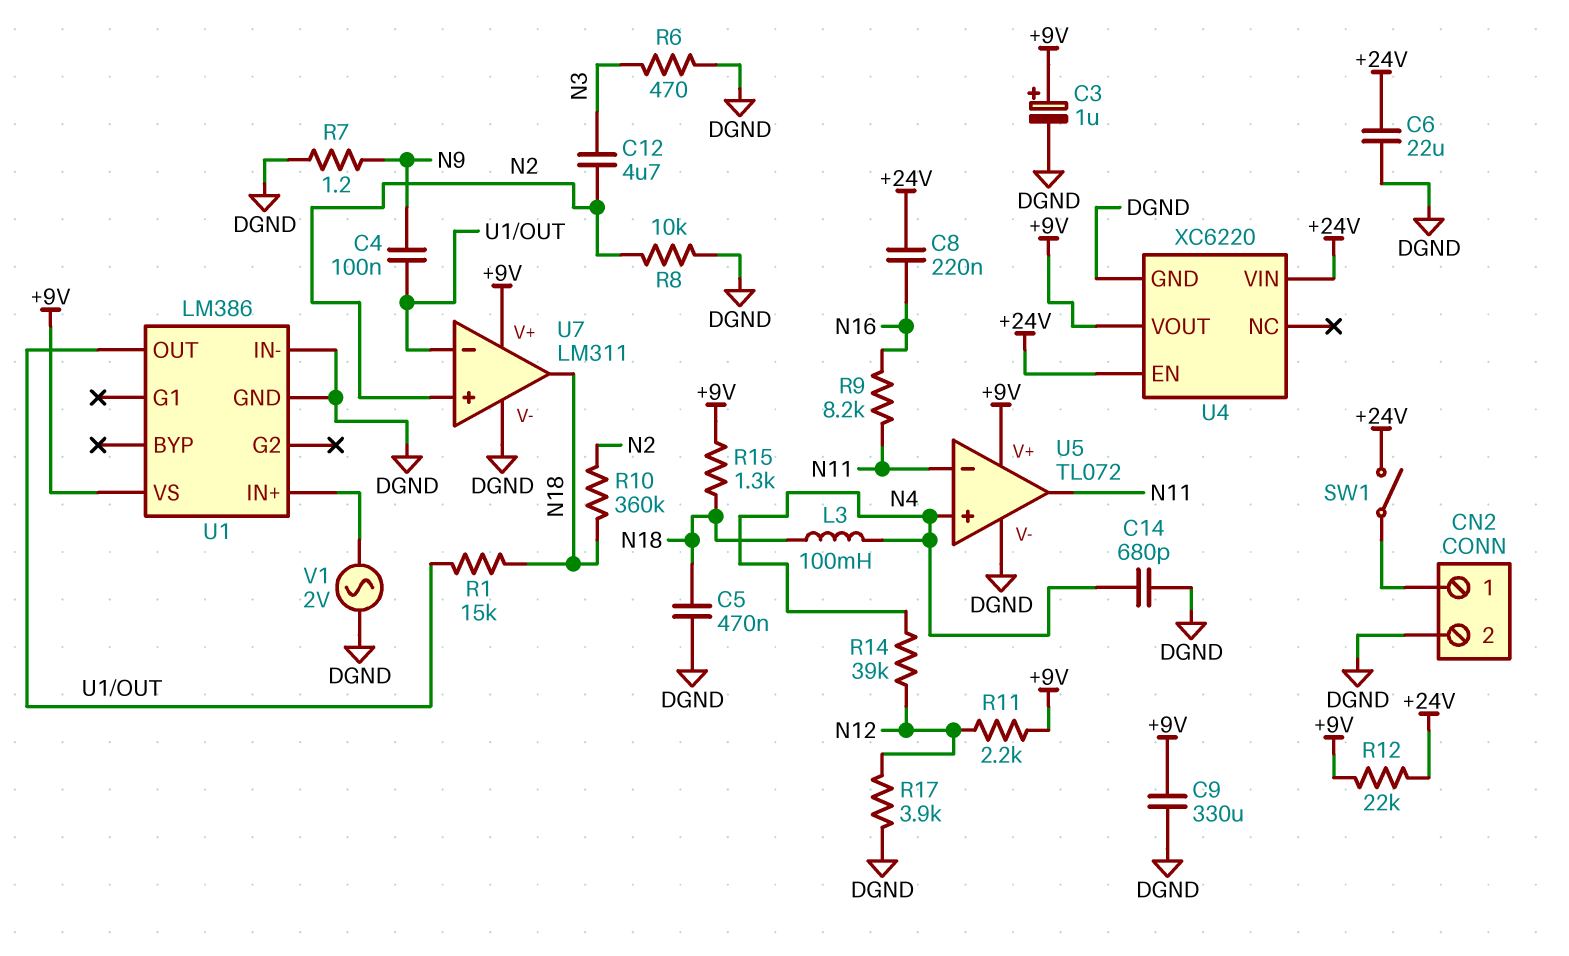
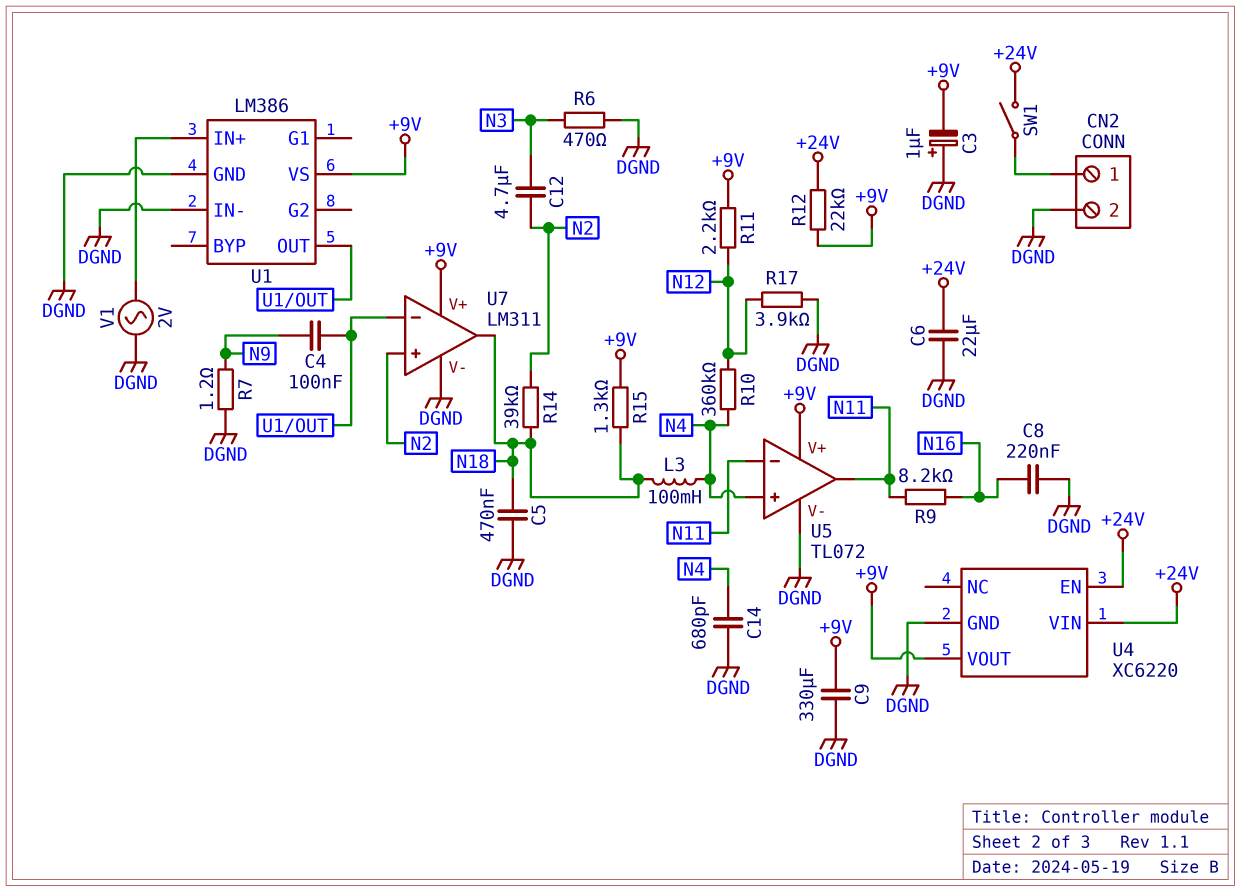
C3: 1uF (plus +9V, minus DGND) -> 1uF (plus DGND, minus +9V)
C8: 220nF (+24V, N16) -> 220nF (DGND, N16)
R1: 15k (N18, U1/OUT) -> none
R8: 10k (DGND, N2) -> none
R10: 360k (N2, N18) -> 360k (N4, N12)
R14: 39k (N4, N12) -> 39k (N2, N18)

